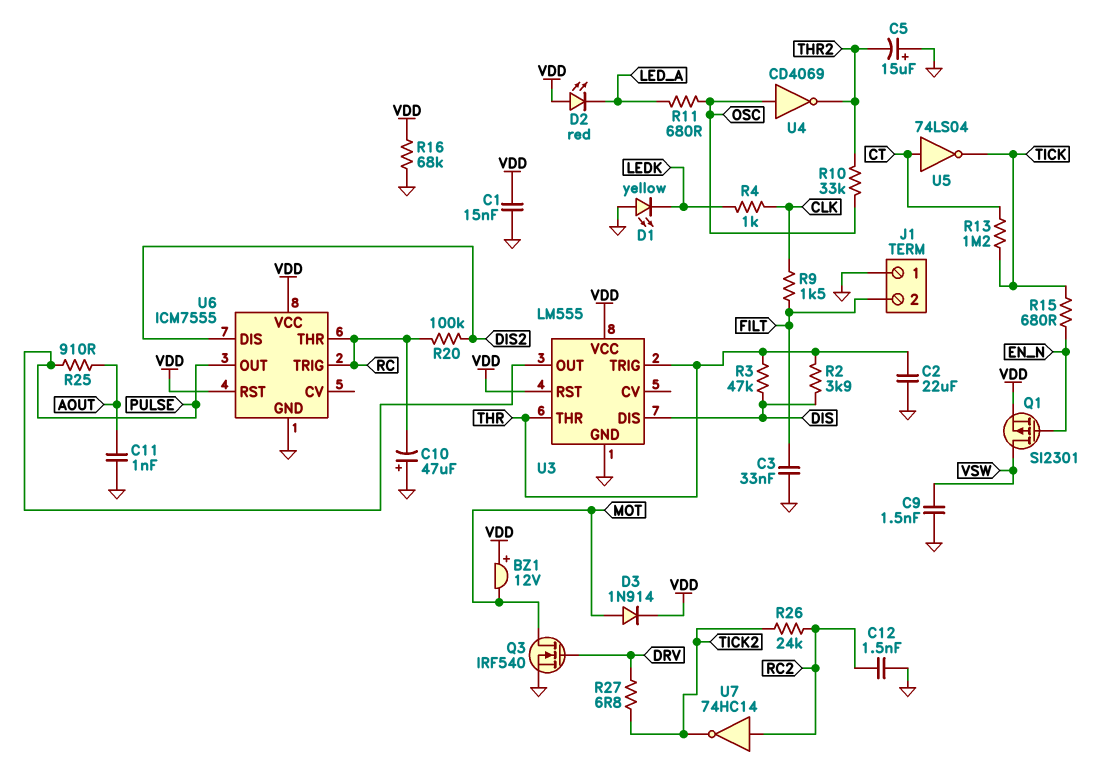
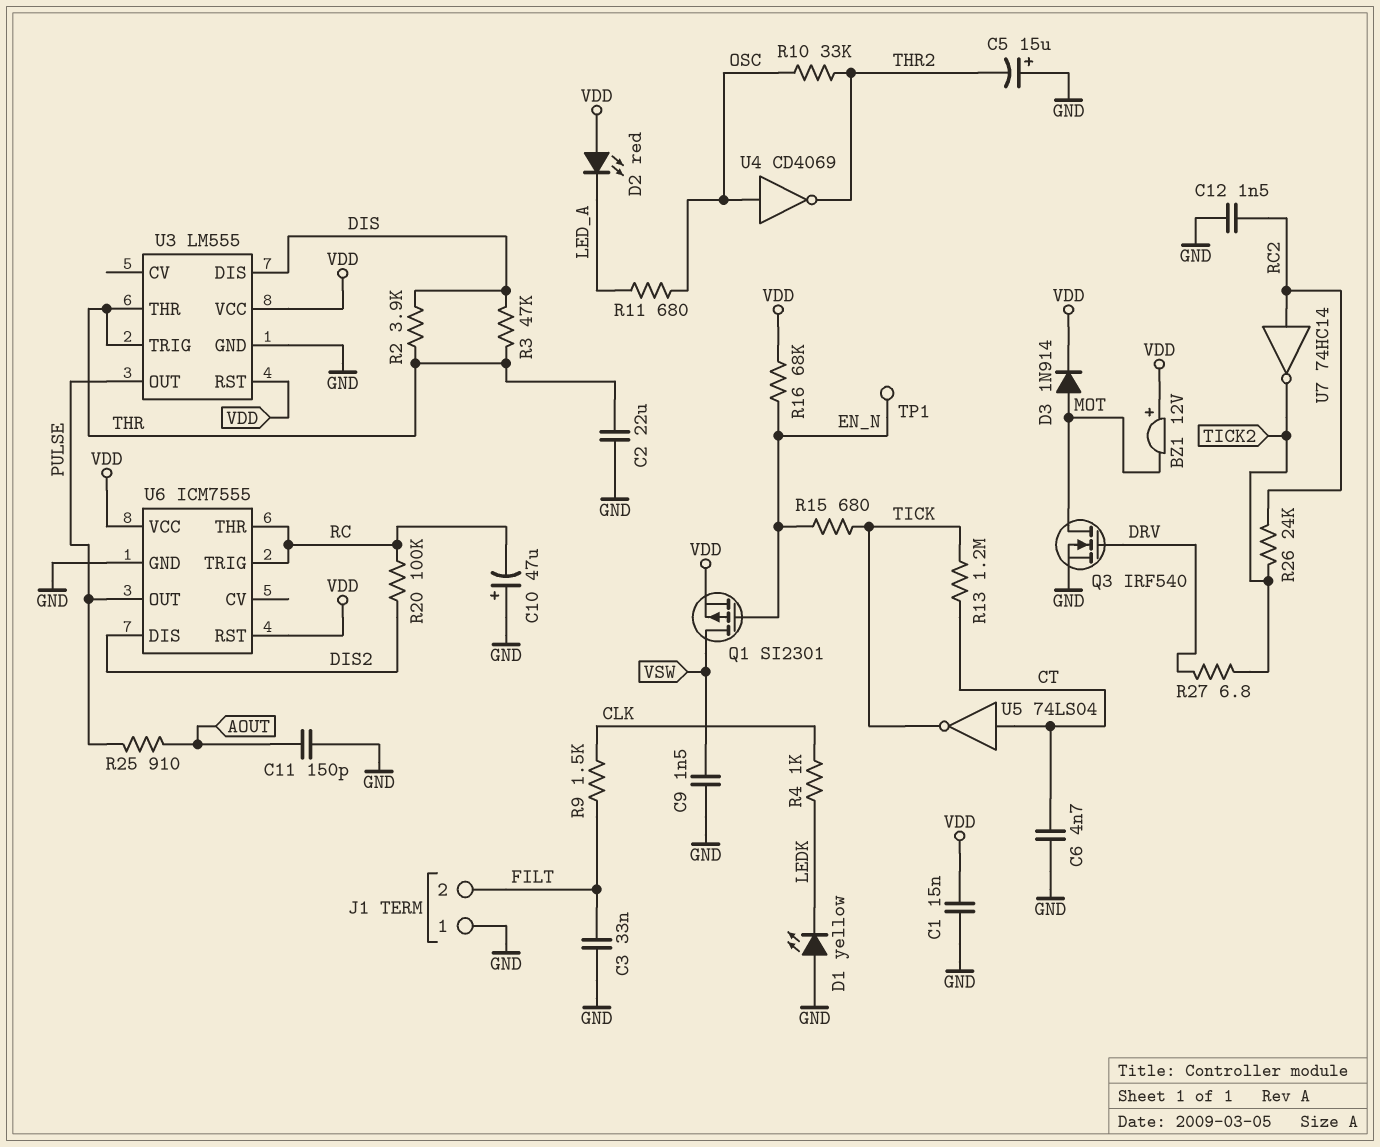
C6: none -> 4.7nF (CT, GND)
C11: 1nF (AOUT, GND) -> 150pF (AOUT, GND)
R16: 68k (GND, VDD) -> 68k (EN_N, VDD)
TP1: none -> test point (EN_N)

